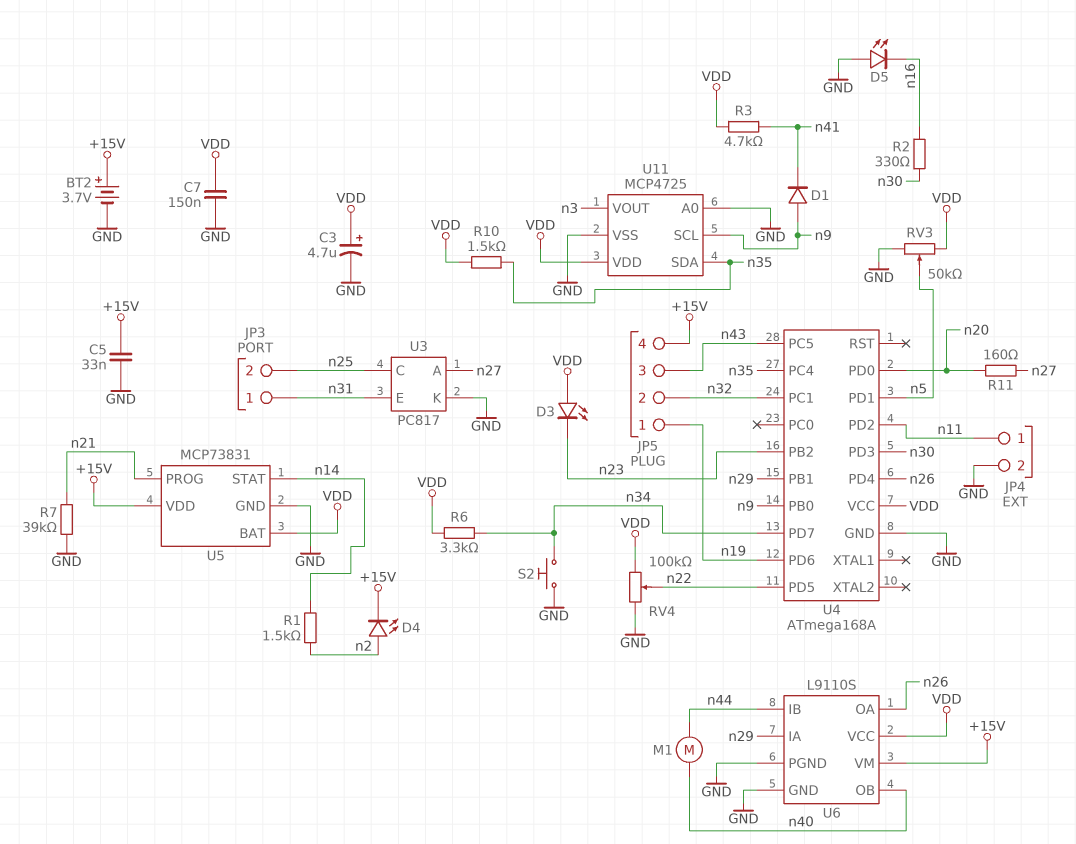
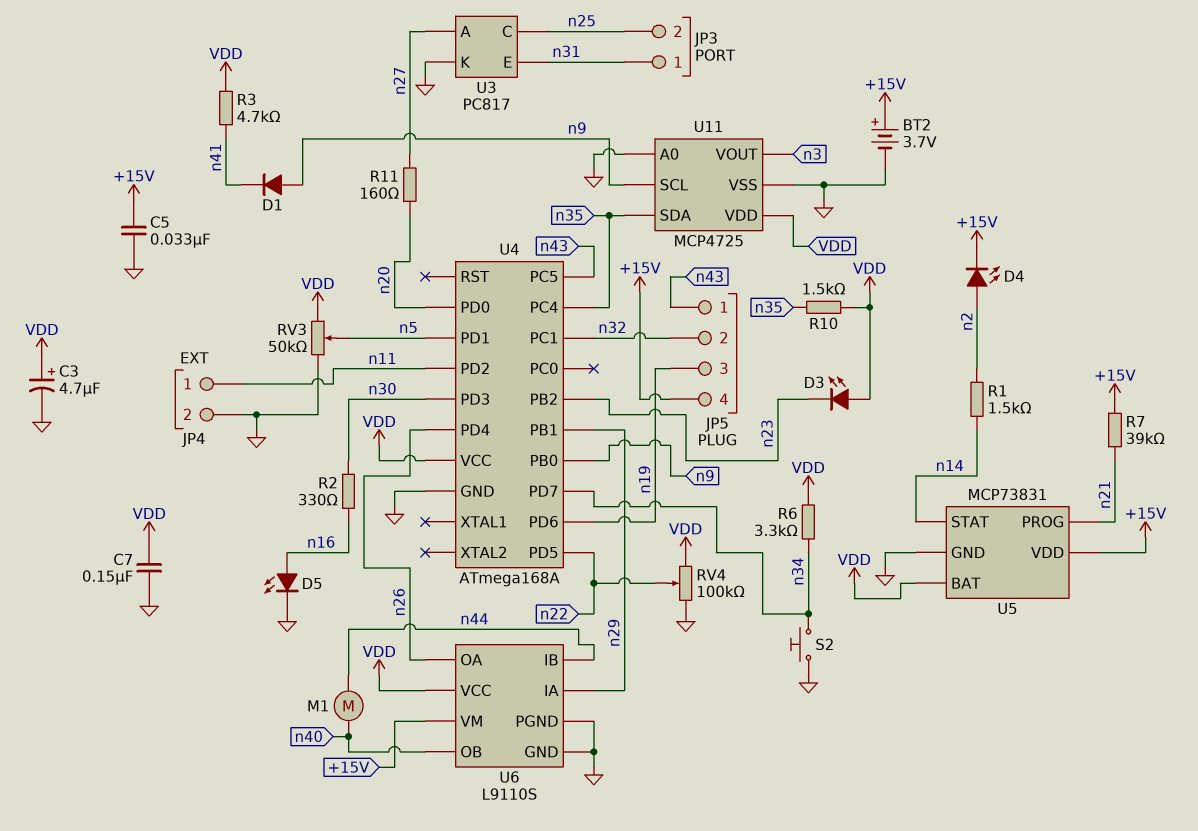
D5: LED (A GND, K n16) -> LED (A n16, K GND)
JP5 pin 1: n19 -> n43
JP5 pin 3: n43 -> n19
R7: 39k (GND, n21) -> 39k (+15V, n21)

